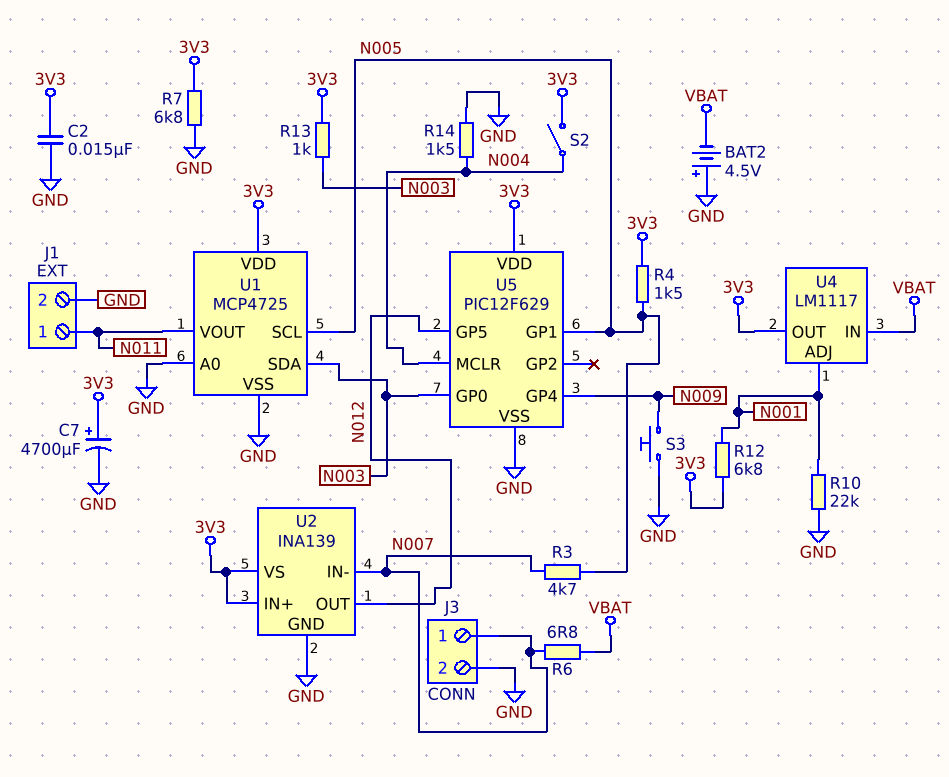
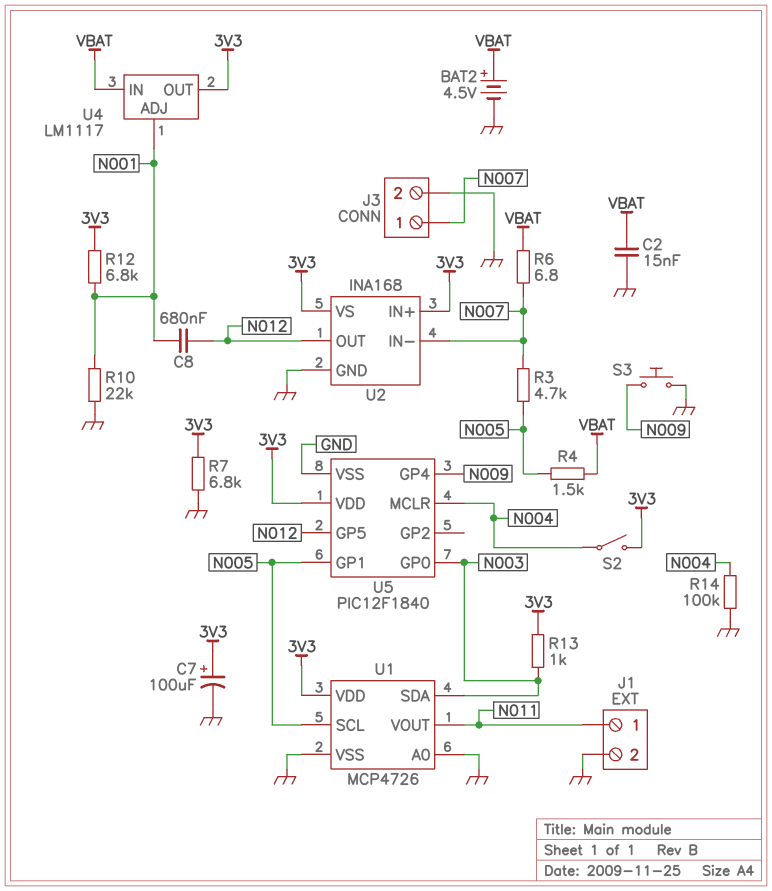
BAT2: 4.5V (plus GND, minus VBAT) -> 4.5V (plus VBAT, minus GND)
C2: 15nF (3V3, GND) -> 15nF (GND, VBAT)
C7: 4700uF (plus 3V3, minus GND) -> 100uF (plus 3V3, minus GND)
C8: none -> 680nF (N001, N012)
R4: 1.5k (3V3, N005) -> 1.5k (N005, VBAT)
R14: 1.5k (GND, N004) -> 100k (GND, N004)
U1: MCP4725 -> MCP4726
U2: INA139 -> INA168
U5: PIC12F629 -> PIC12F1840

